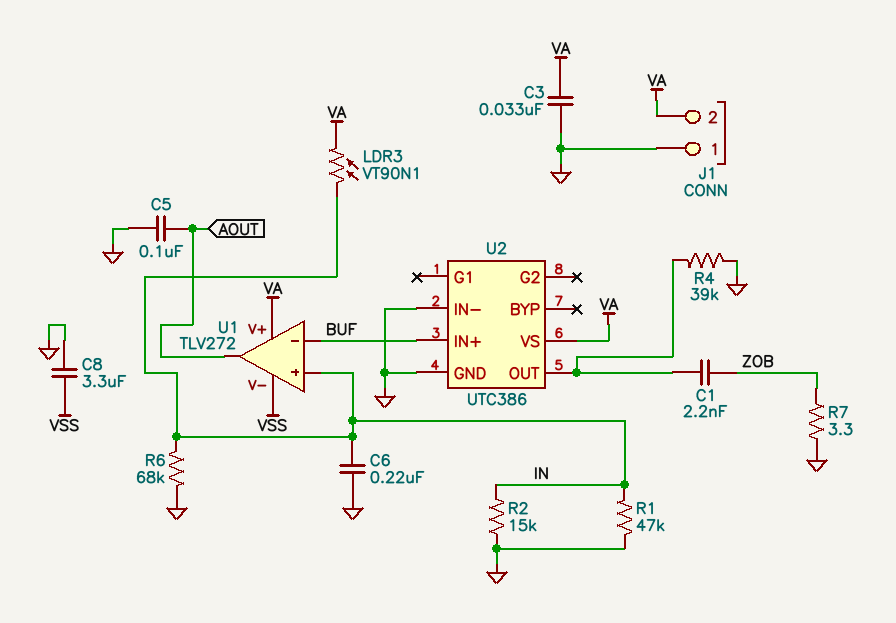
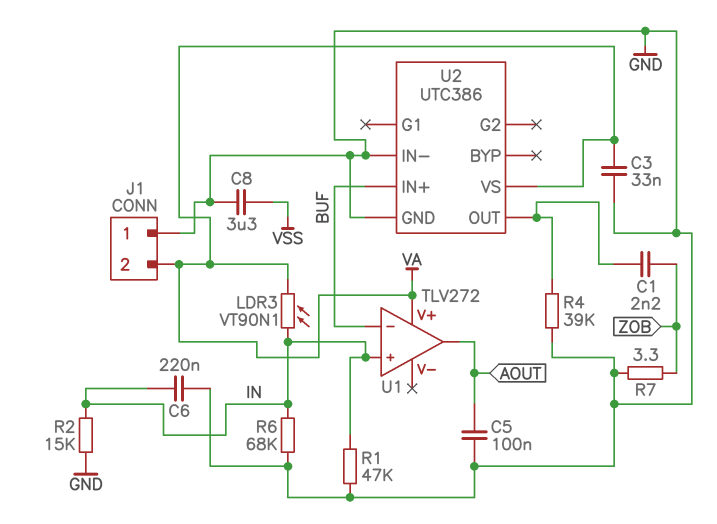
U1 pin V-: VSS -> none

